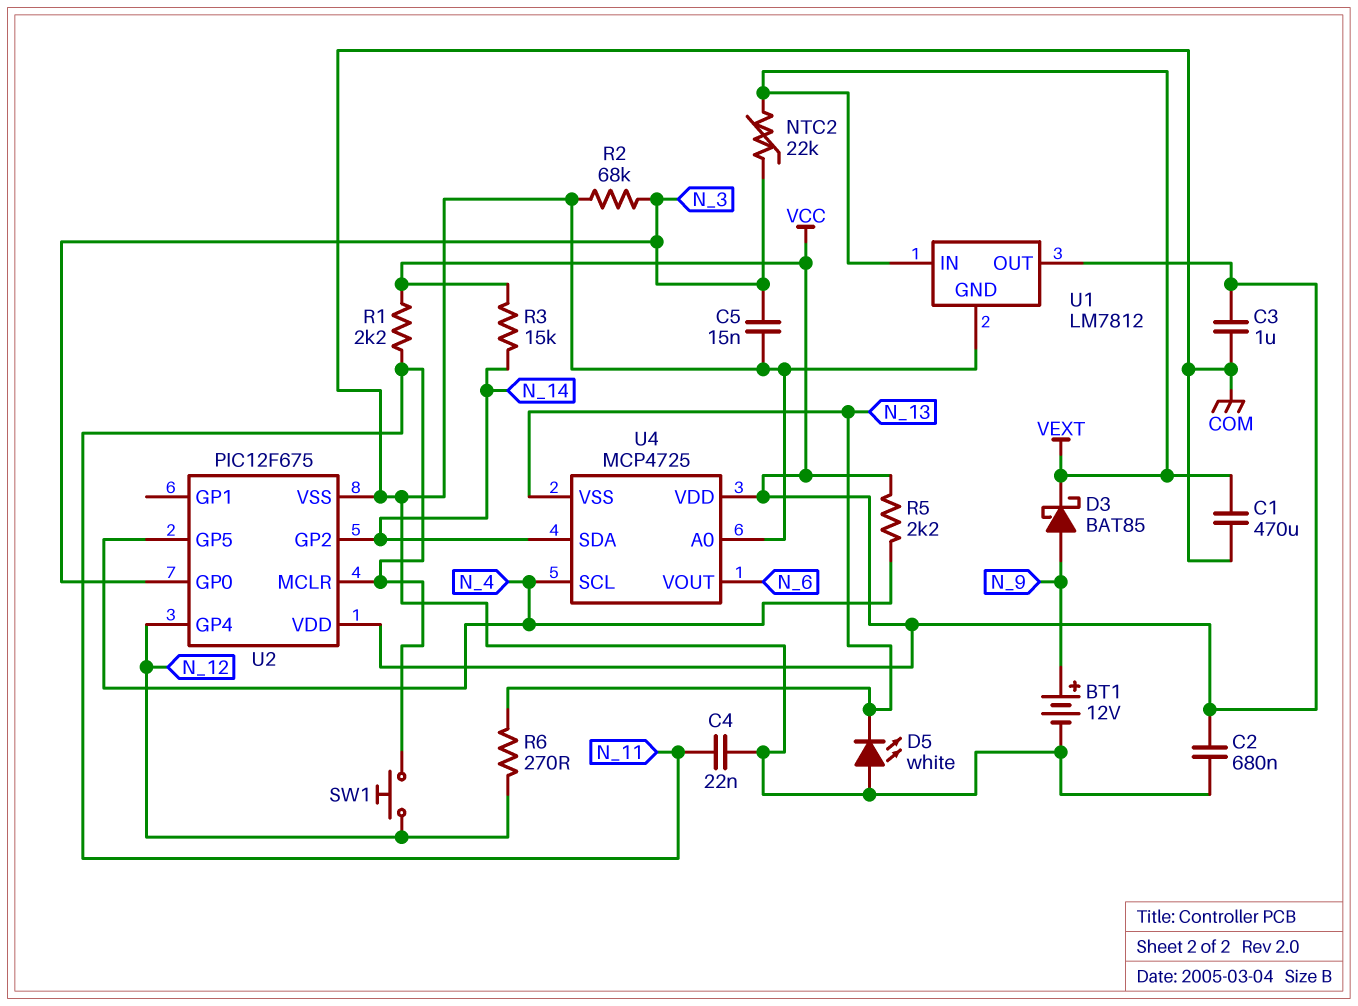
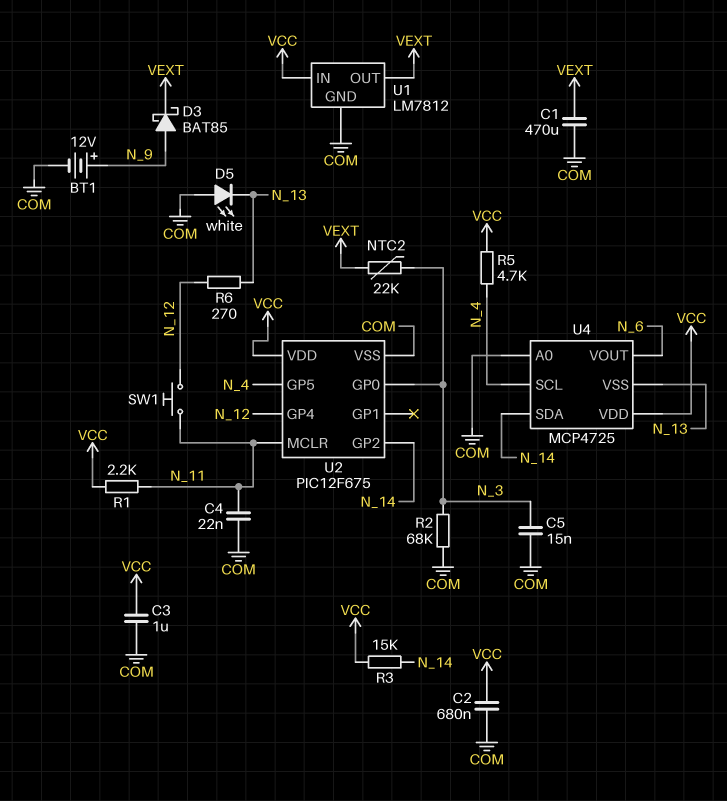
R5: 2.2k (N_4, VCC) -> 4.7k (N_4, VCC)
U1 pin IN: VEXT -> VCC
U1 pin OUT: VCC -> VEXT

